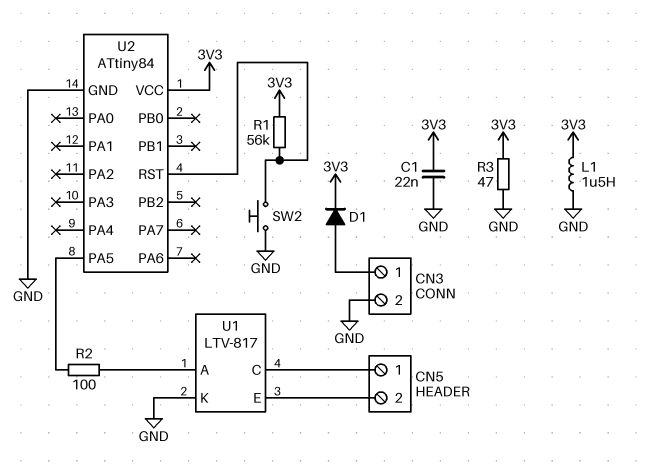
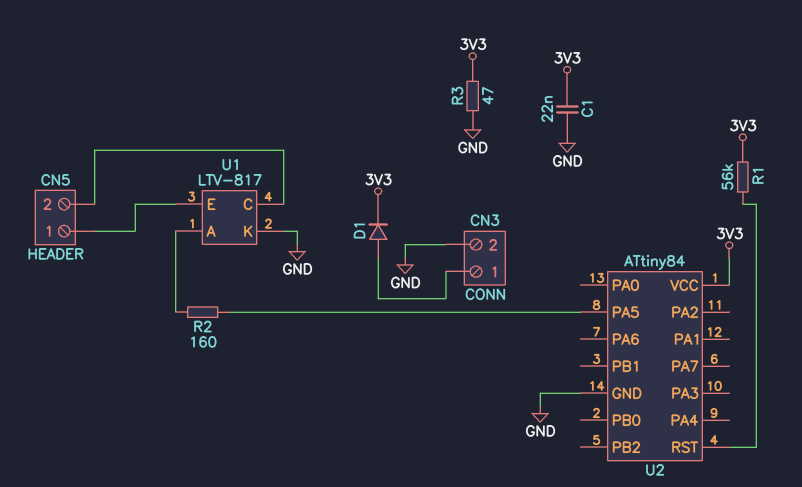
L1: 1.5uH (3V3, GND) -> none
R2: 100 (U1/A, U2/PA5) -> 160 (U1/A, U2/PA5)
SW2: button (GND, U2/RST) -> none
U1 pin C: CN5/1 -> CN5/2
U1 pin E: CN5/2 -> CN5/1

